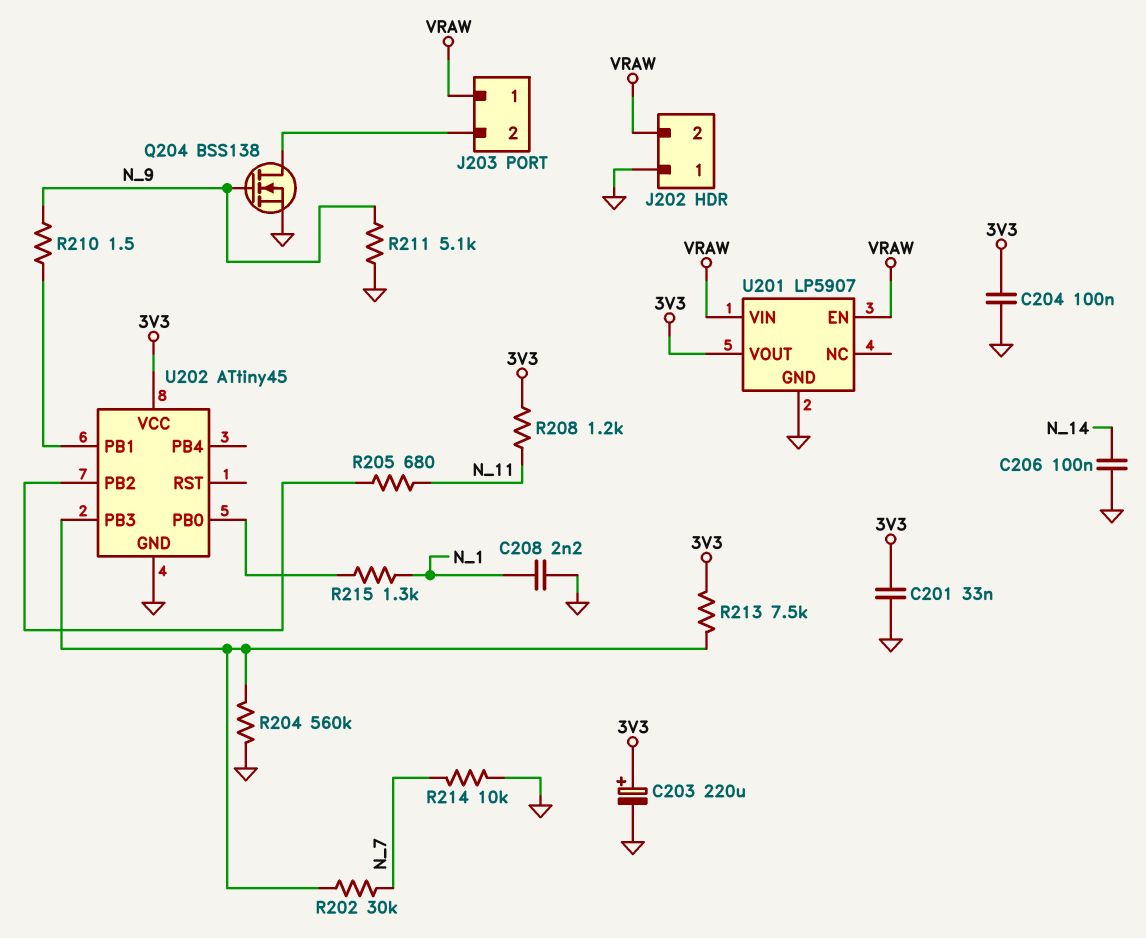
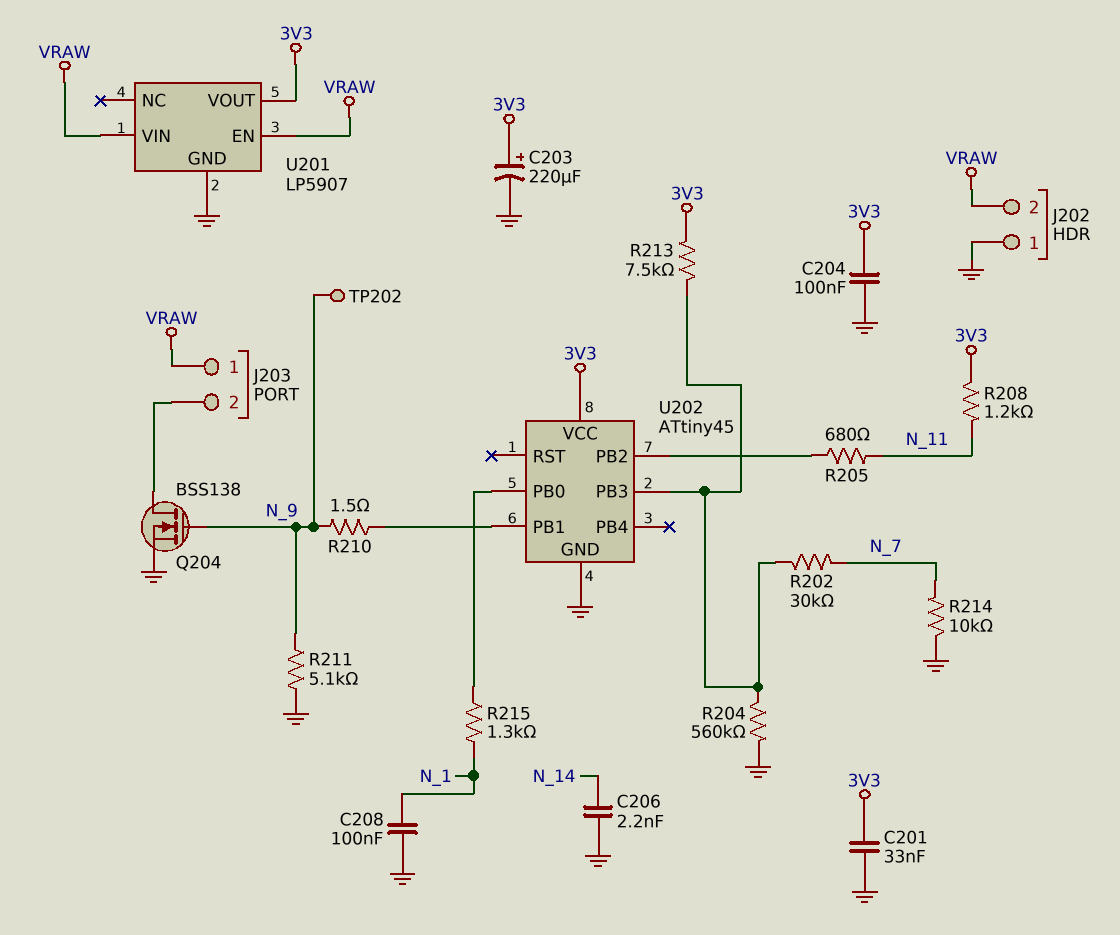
C206: 100nF (GND, N_14) -> 2.2nF (GND, N_14)
C208: 2.2nF (GND, N_1) -> 100nF (GND, N_1)
TP202: none -> test point (N_9)

